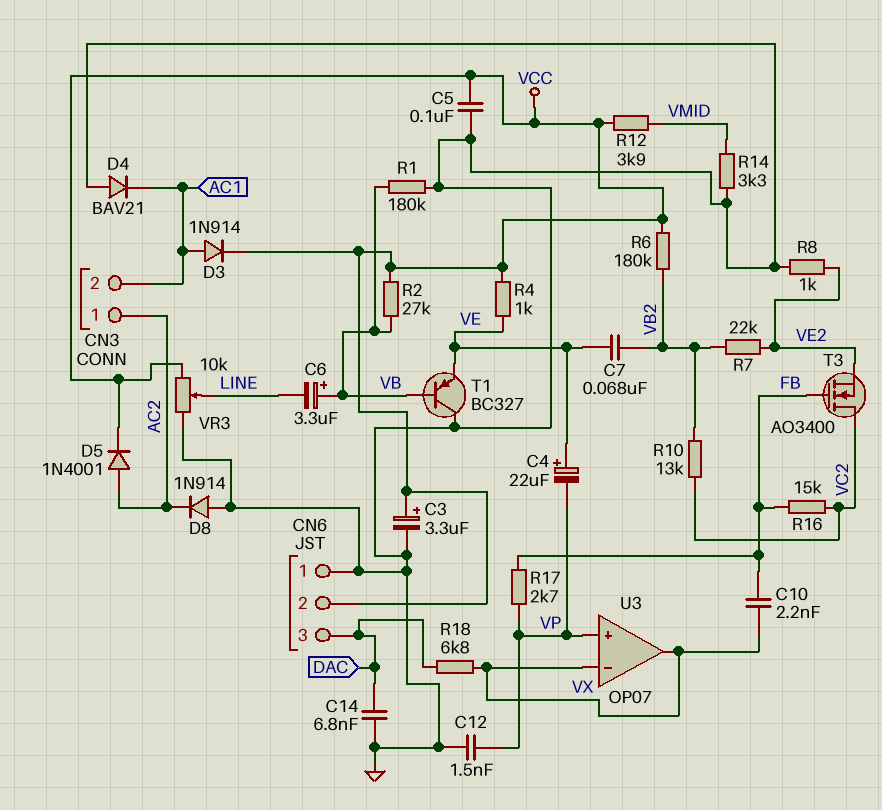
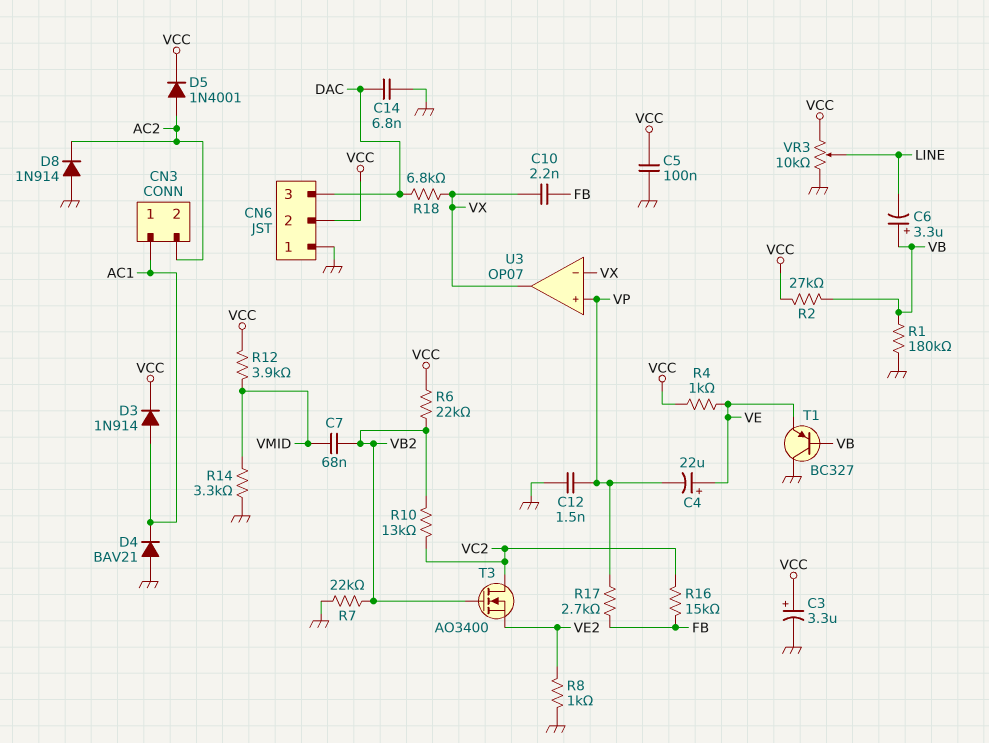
C7: 68nF (VB2, VE) -> 68nF (VB2, VMID)
CN3 pin 1: AC2 -> AC1
CN3 pin 2: AC1 -> AC2
R6: 180k (VB2, VCC) -> 22k (VB2, VCC)
R7: 22k (VB2, VE2) -> 22k (GND, VB2)
T3: NMOS AO3400 (G FB, D VC2, S VE2) -> NMOS AO3400 (G VB2, D VC2, S VE2)

